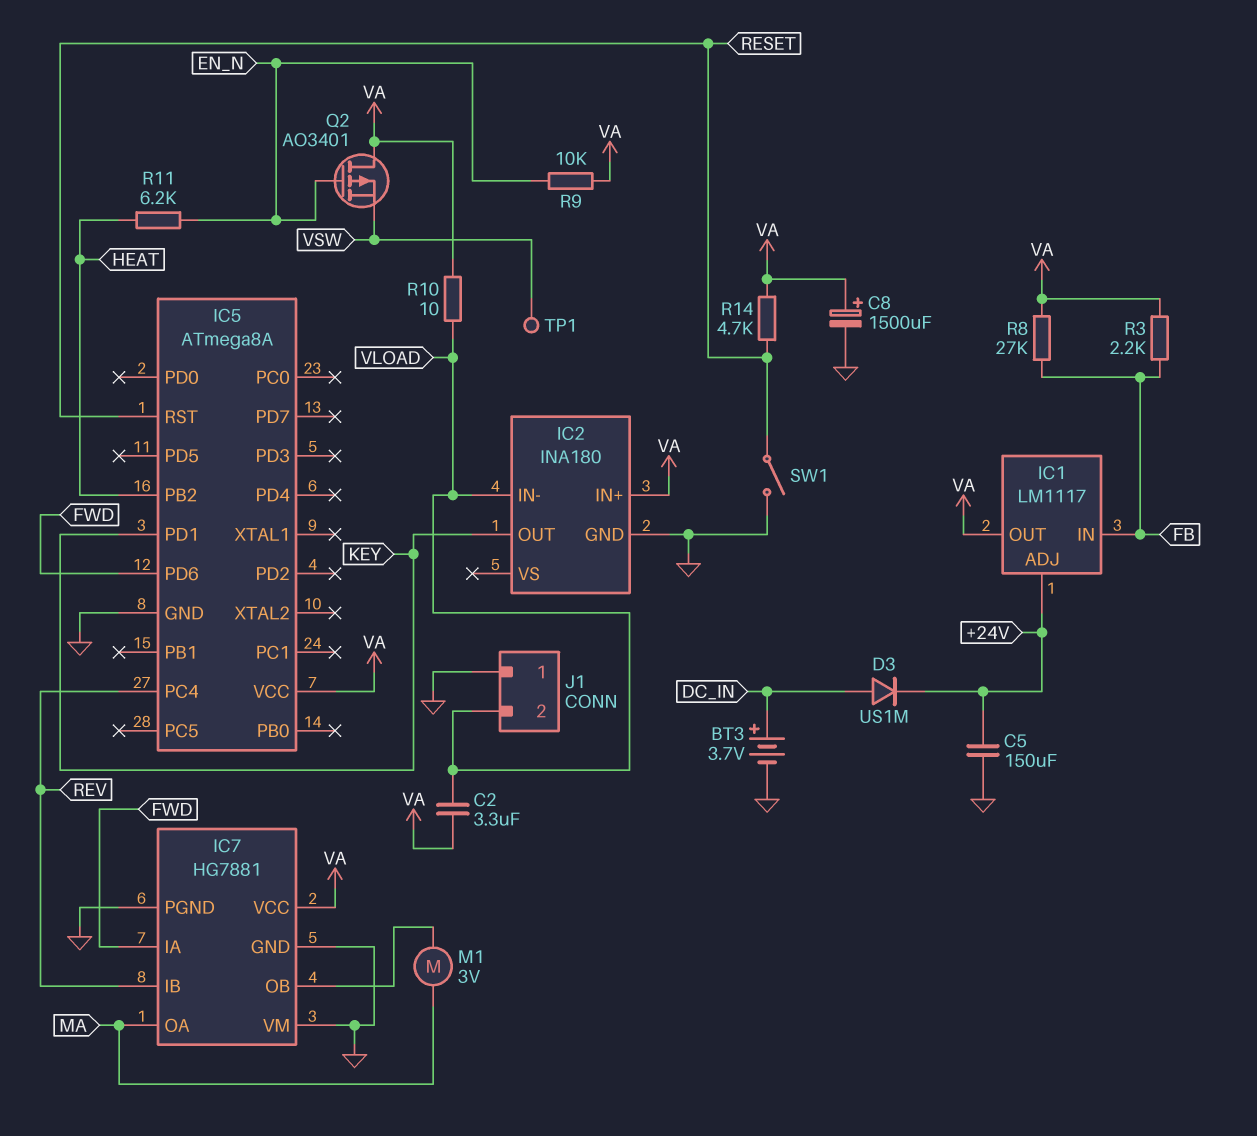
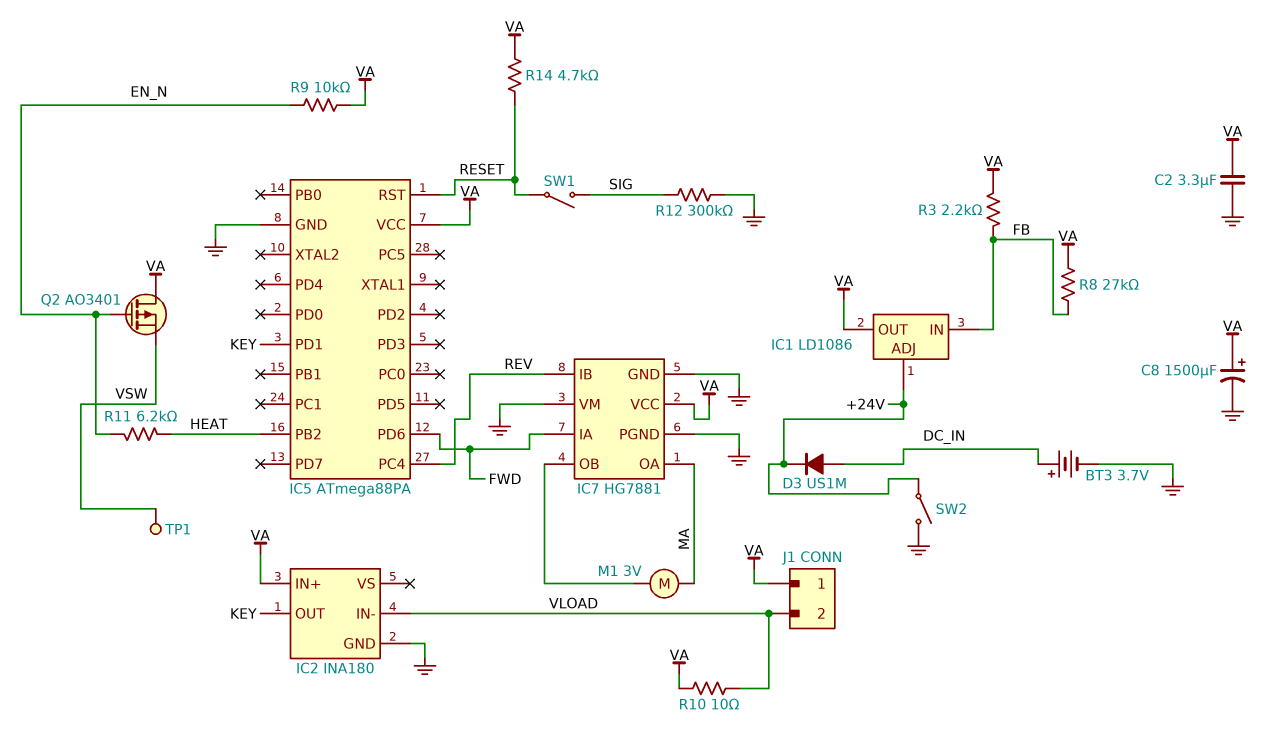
C2: 3.3uF (VA, VLOAD) -> 3.3uF (GND, VA)
C5: 150uF (+24V, GND) -> none
IC1: LM1117 -> LD1086
IC5: ATmega8A -> ATmega88PA
J1 pin 1: GND -> VA
R12: none -> 300k (GND, SIG)
SW1: switch (GND, RESET) -> switch (RESET, SIG)
SW2: none -> switch (+24V, GND)

